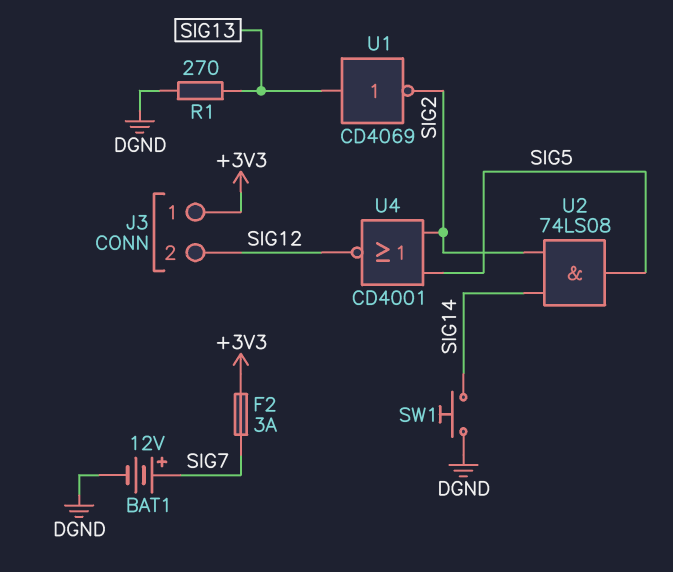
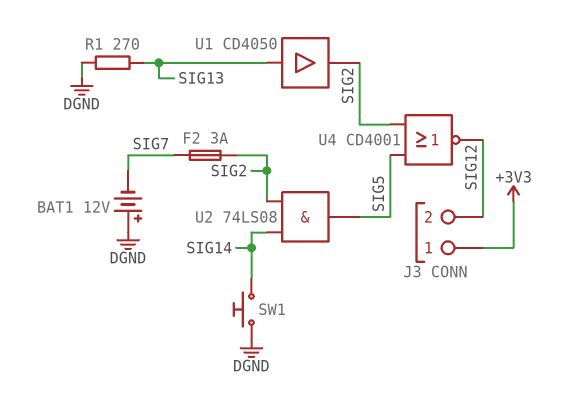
BAT1: 12V (plus SIG7, minus DGND) -> 12V (plus DGND, minus SIG7)
F2: 3A (+3V3, SIG7) -> 3A (SIG2, SIG7)
U1: NOT CD4069 (in SIG13, out SIG2) -> buffer CD4050 (in SIG13, out SIG2)

